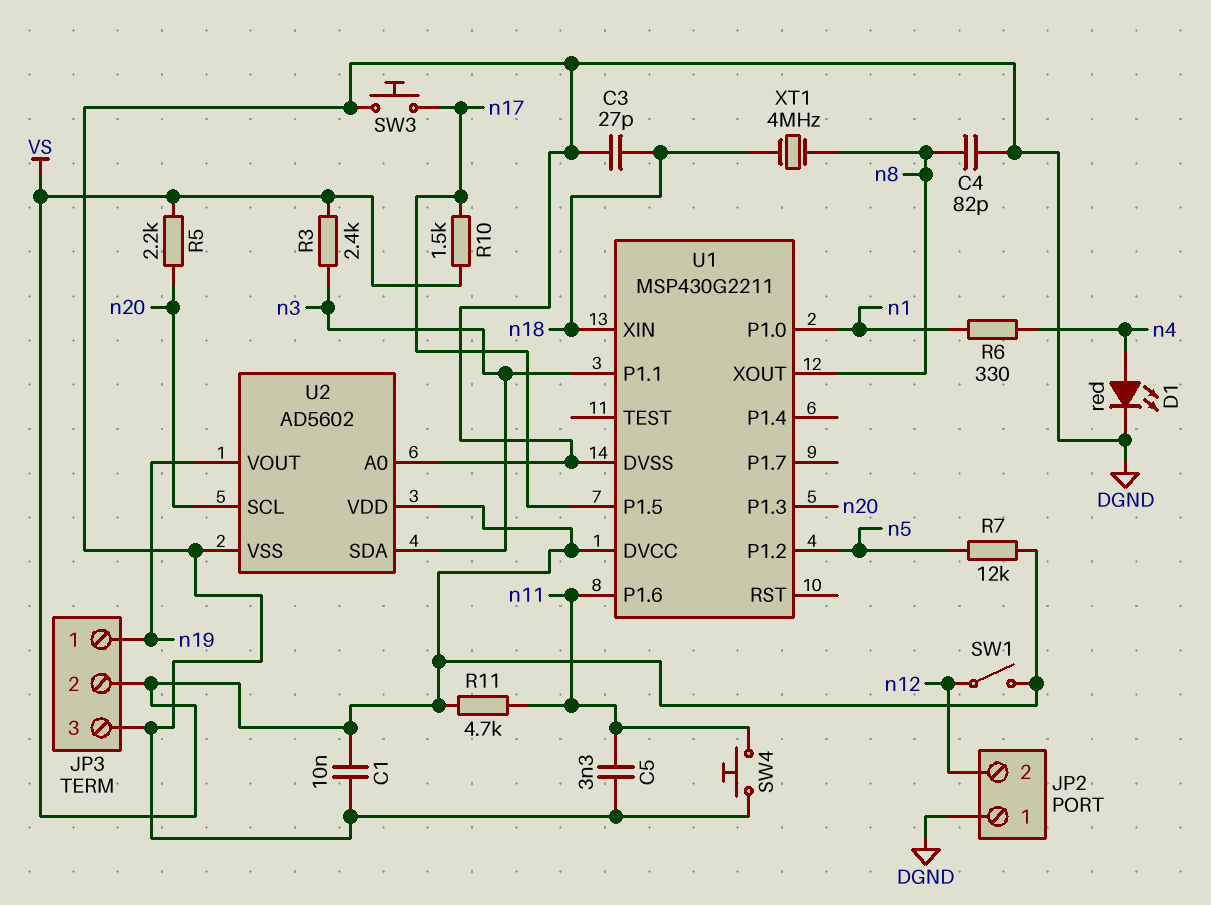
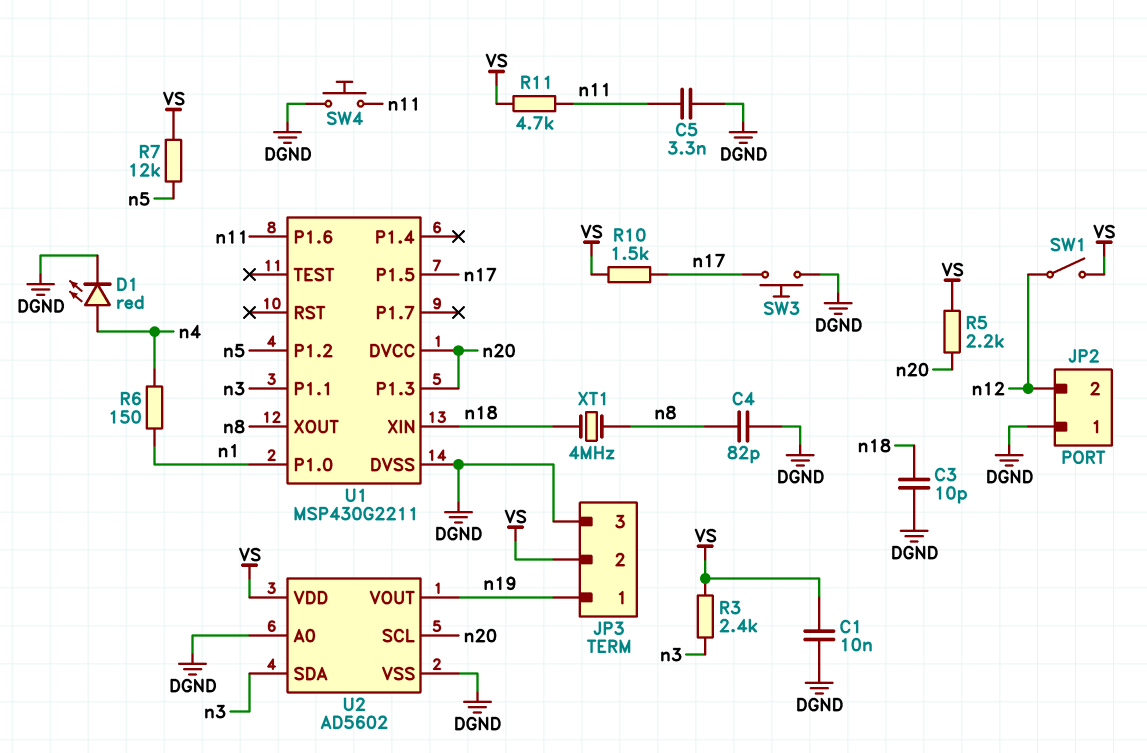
C3: 27pF (DGND, n18) -> 10pF (DGND, n18)
R6: 330 (n1, n4) -> 150 (n1, n4)
U1 pin DVCC: VS -> n20

